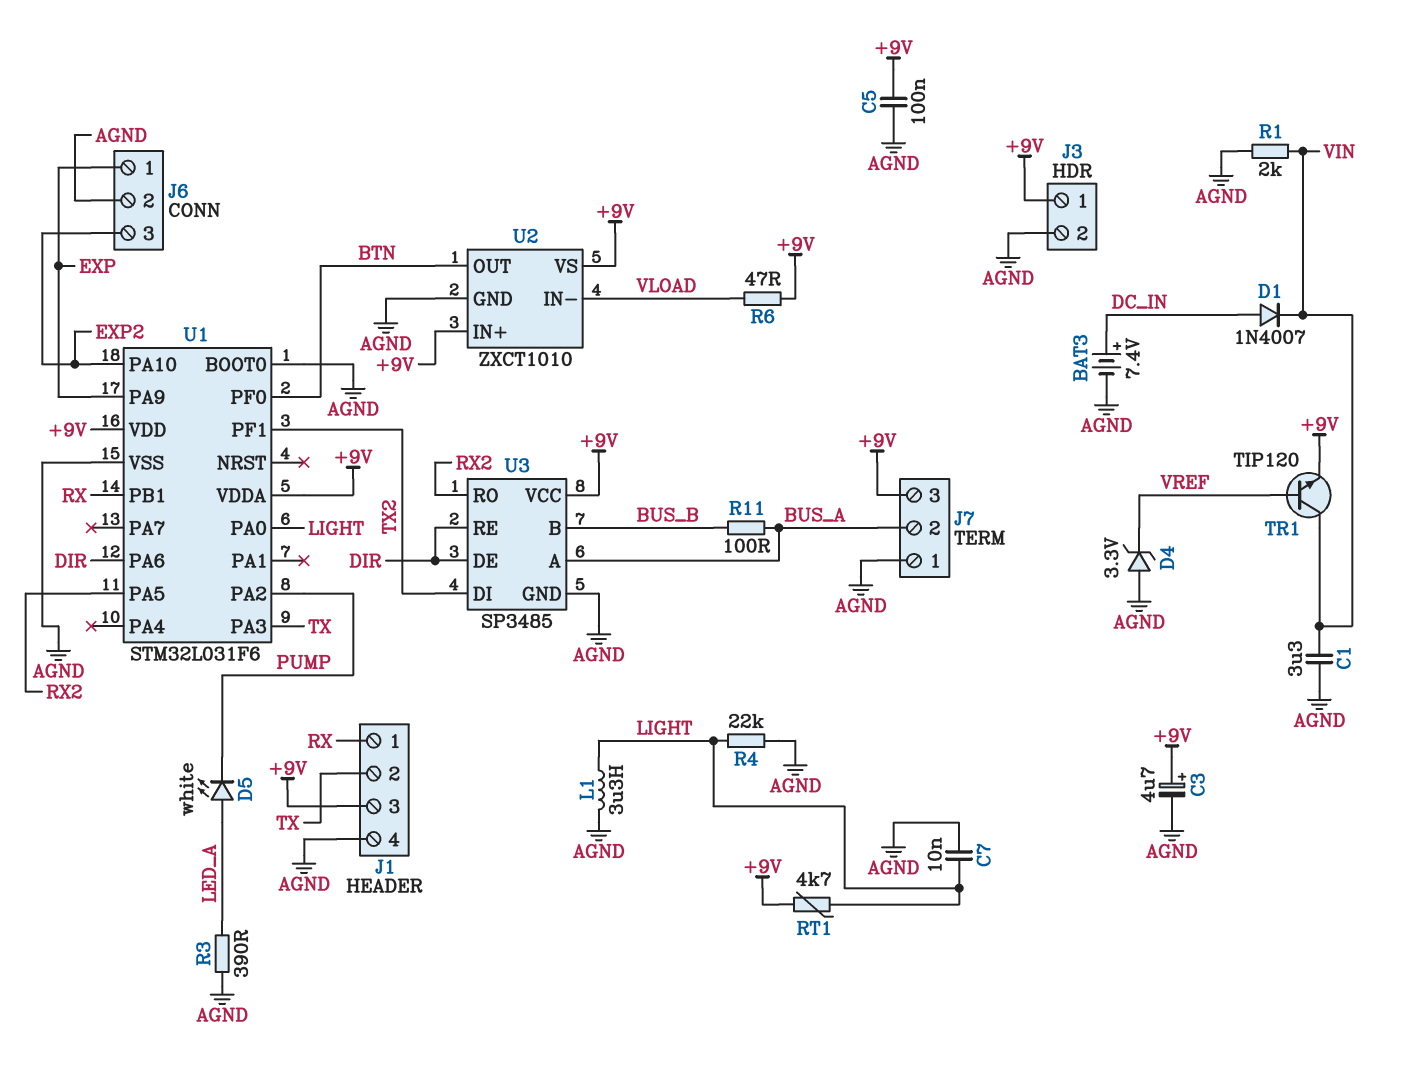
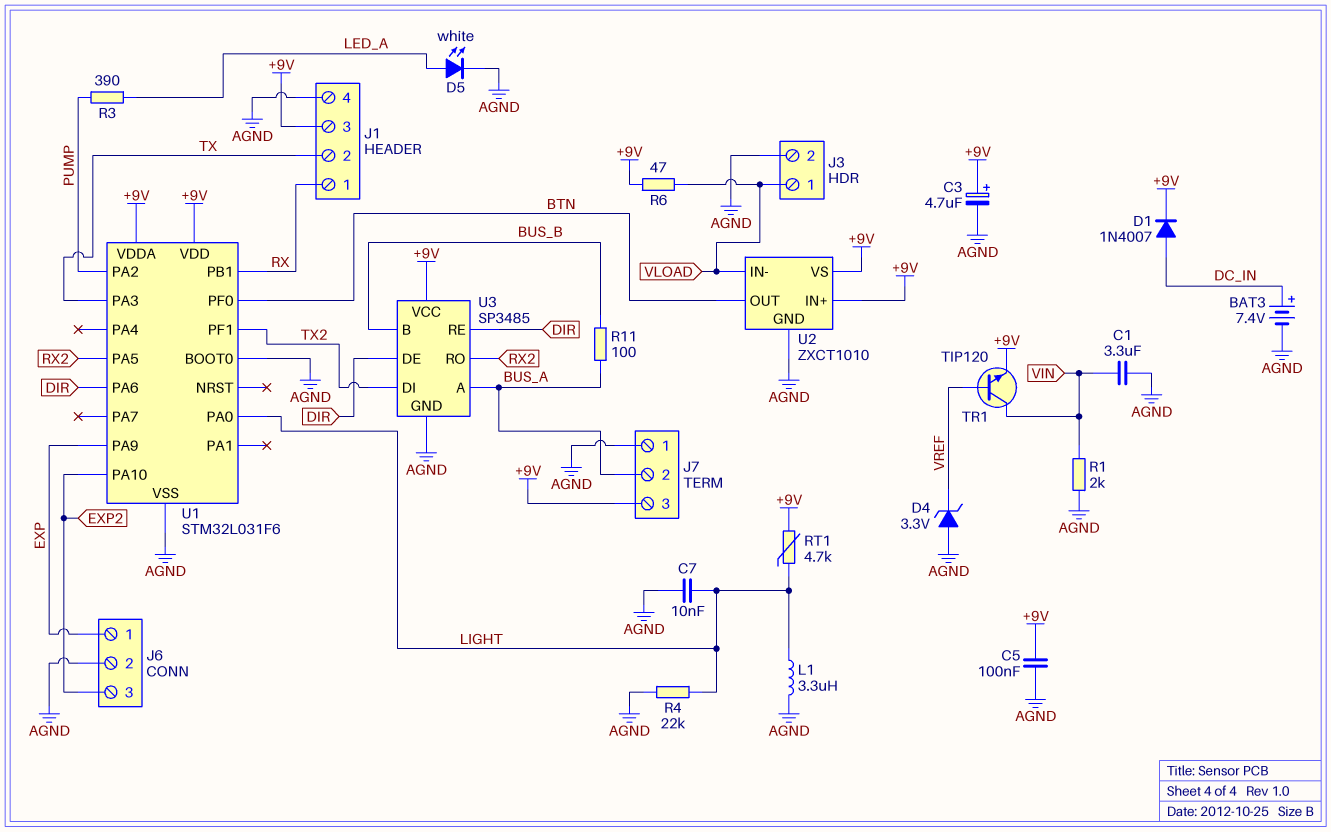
D1: diode 1N4007 (A DC_IN, K VIN) -> diode 1N4007 (A DC_IN, K +9V)
D5: LED white (A LED_A, K PUMP) -> LED white (A LED_A, K AGND)
J3 pin 1: +9V -> VLOAD
R3: 390 (AGND, LED_A) -> 390 (LED_A, PUMP)

